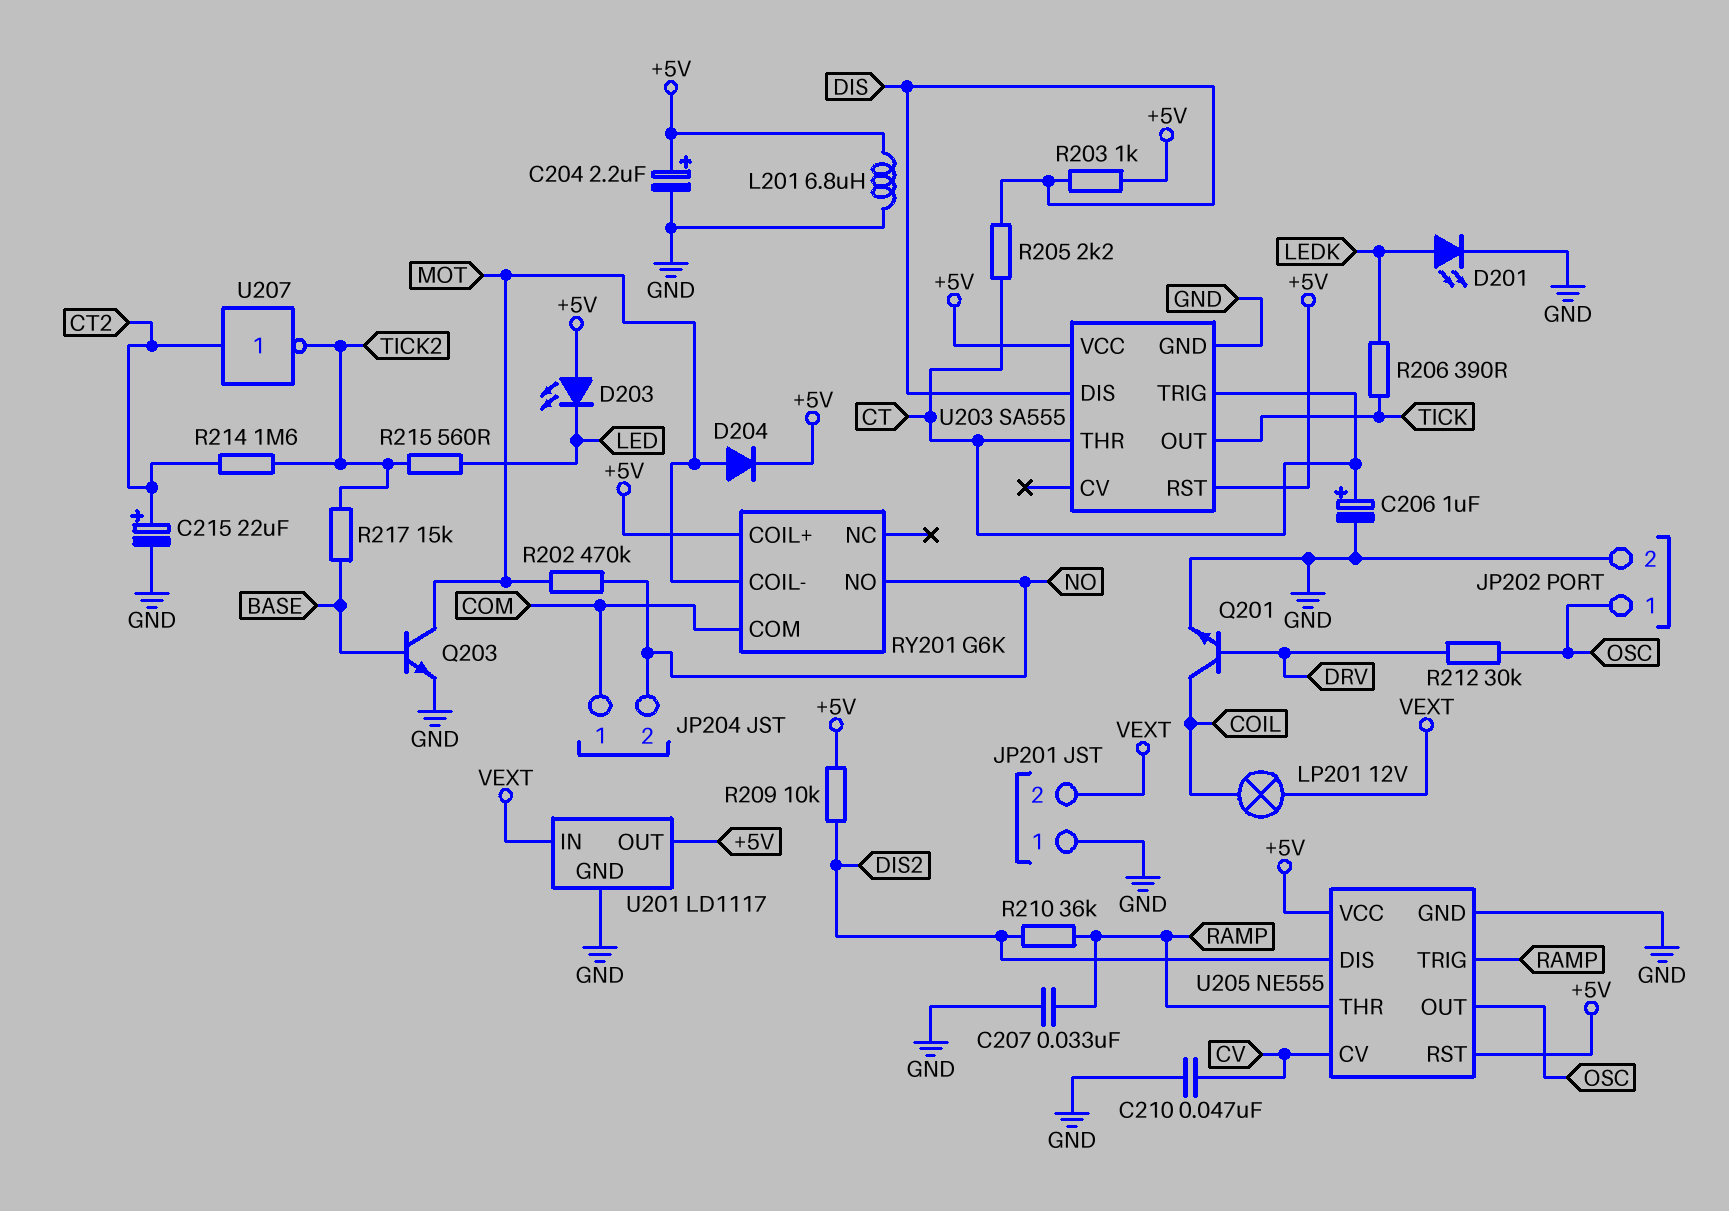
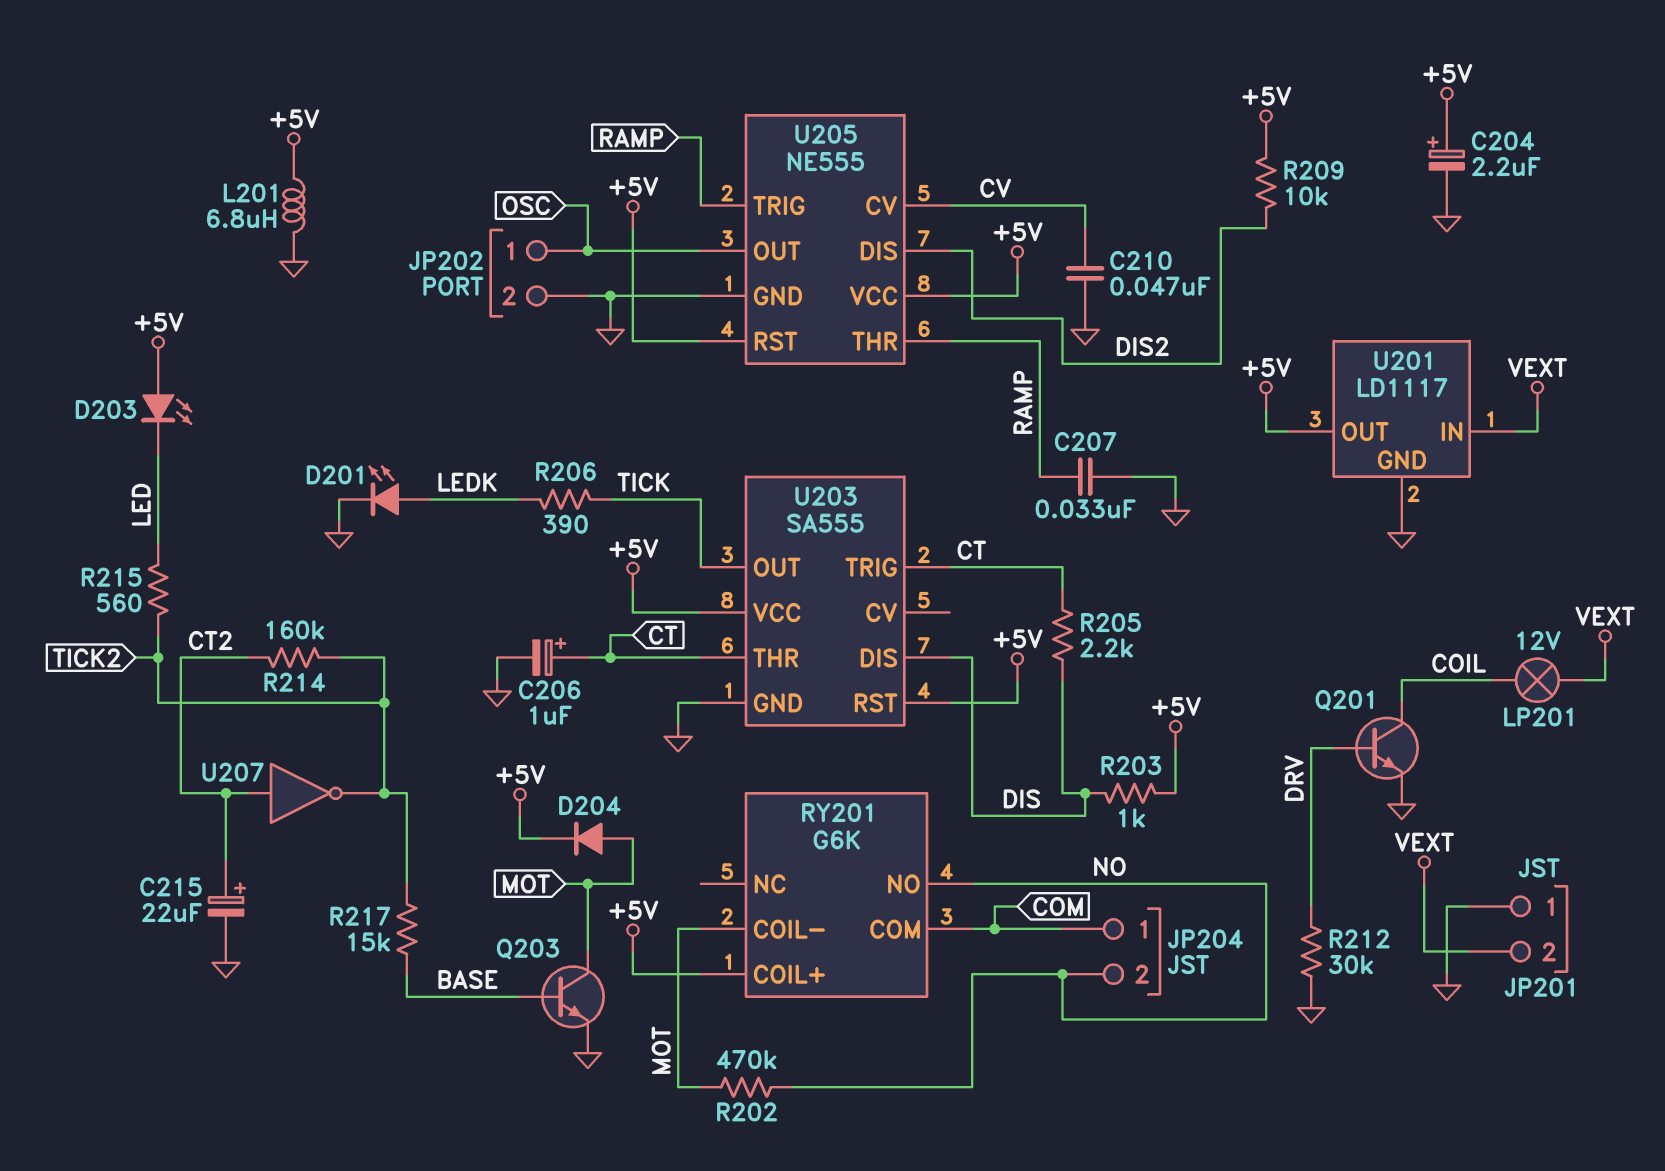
R210: 36k (DIS2, RAMP) -> none
R212: 30k (DRV, OSC) -> 30k (DRV, GND)
R214: 1.6M (CT2, TICK2) -> 160k (CT2, TICK2)

